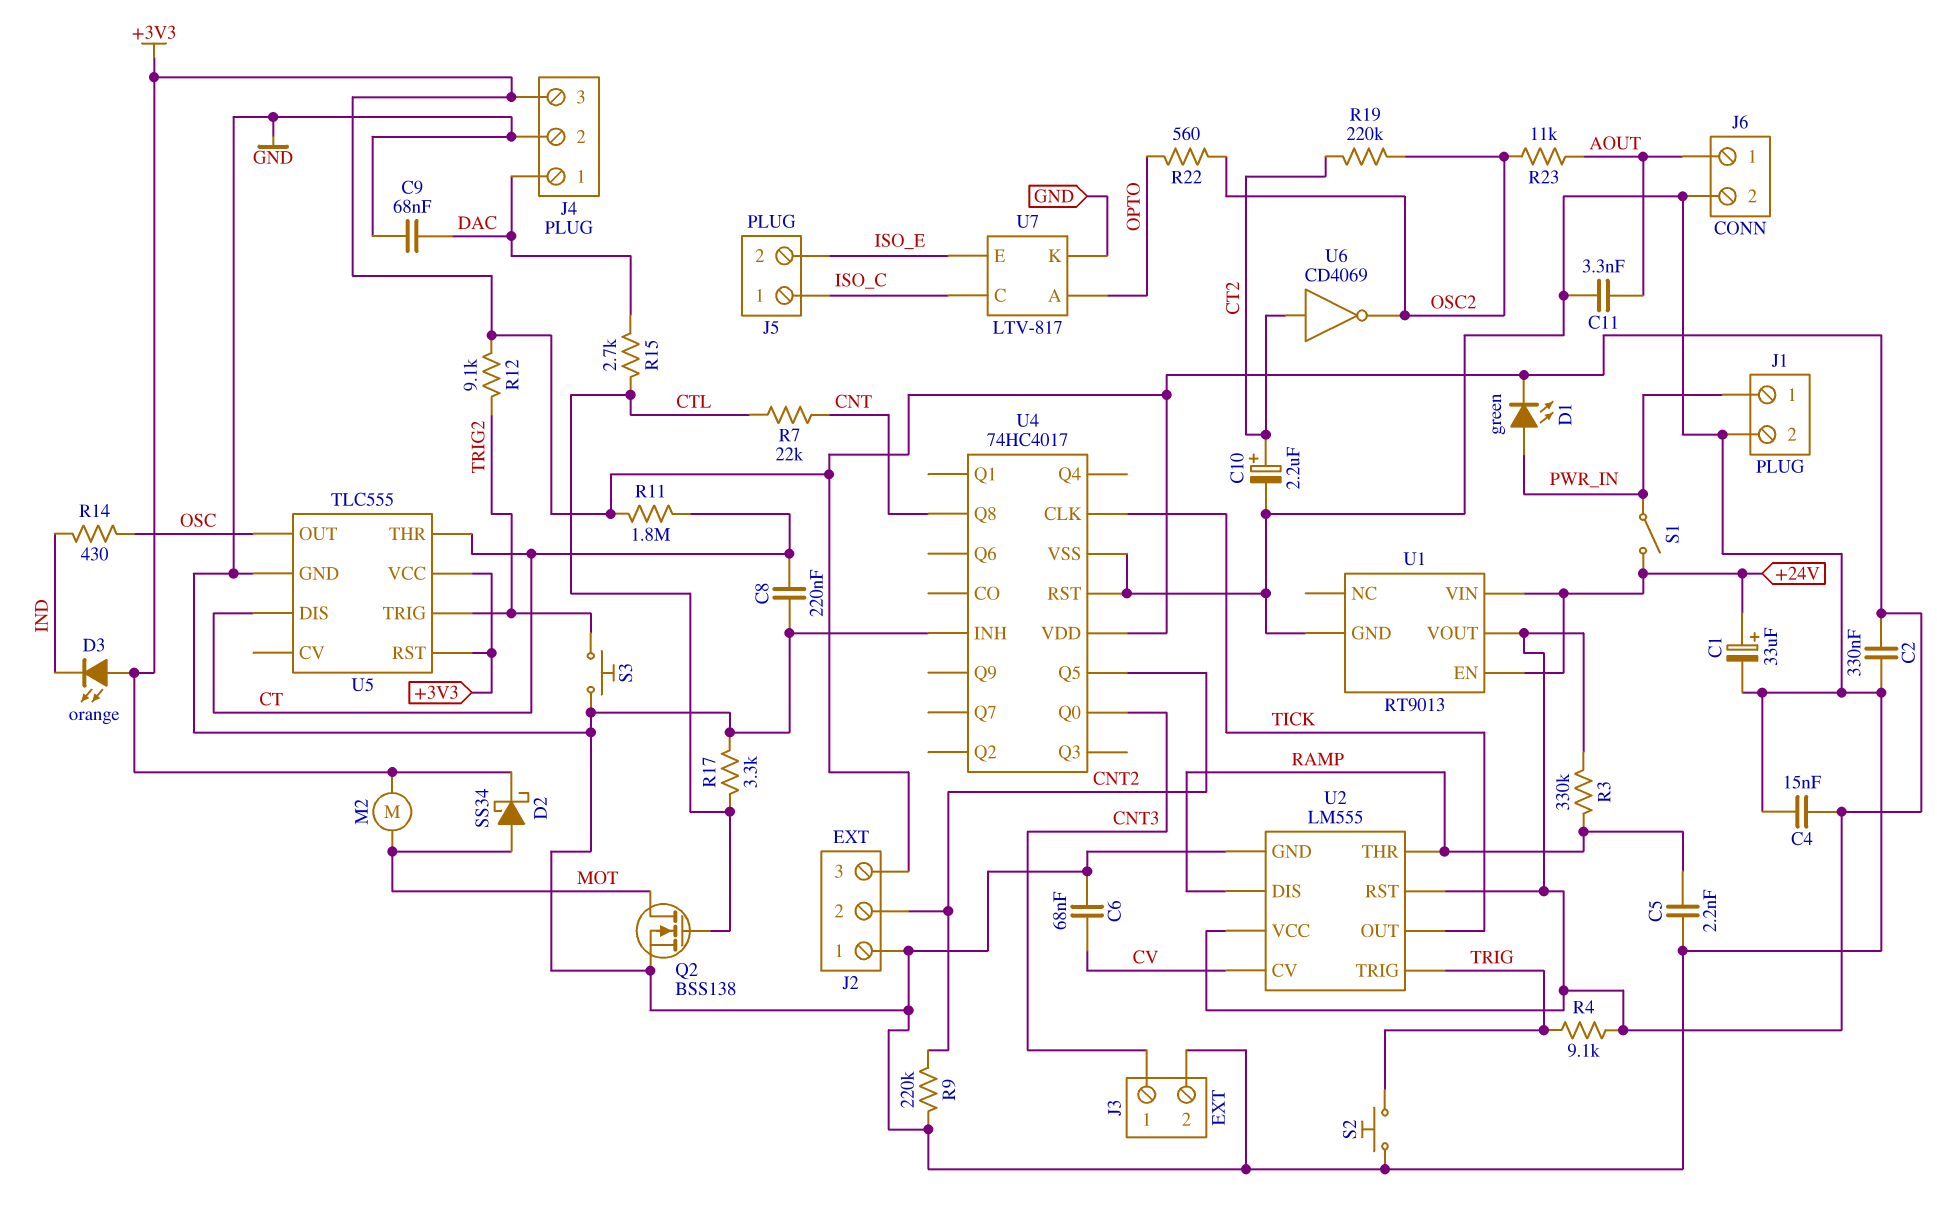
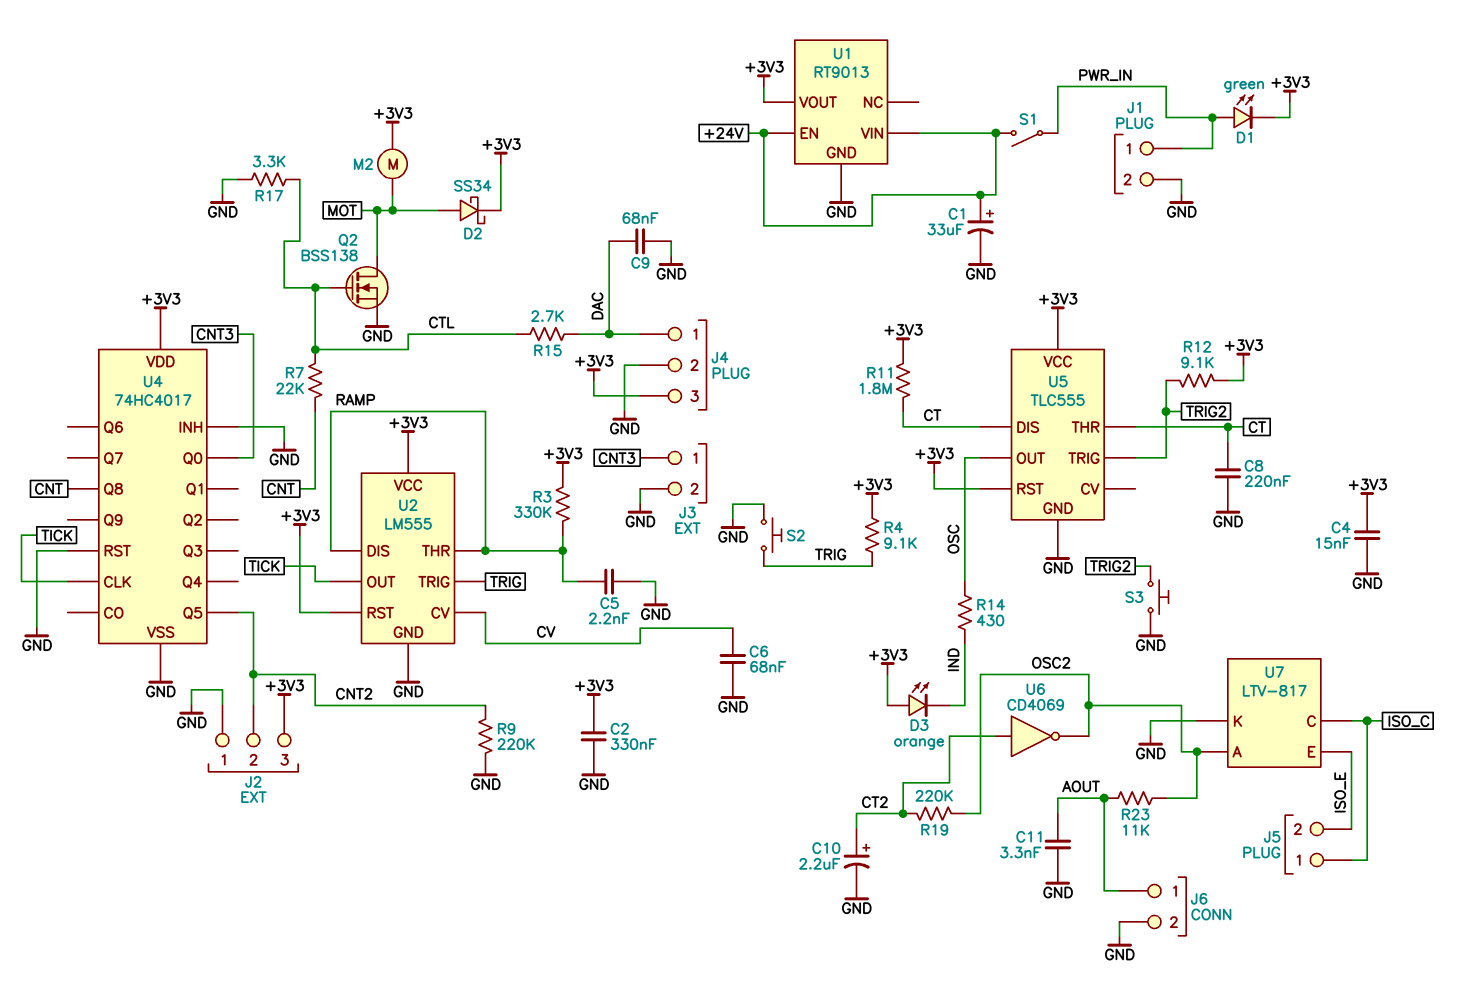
R22: 560 (OPTO, OSC2) -> none
U7 pin A: OPTO -> OSC2

